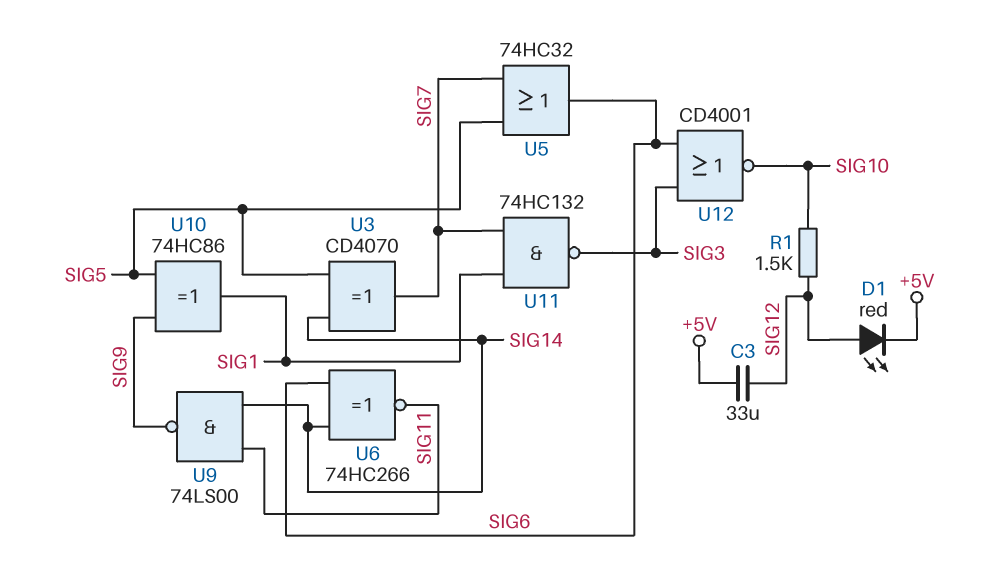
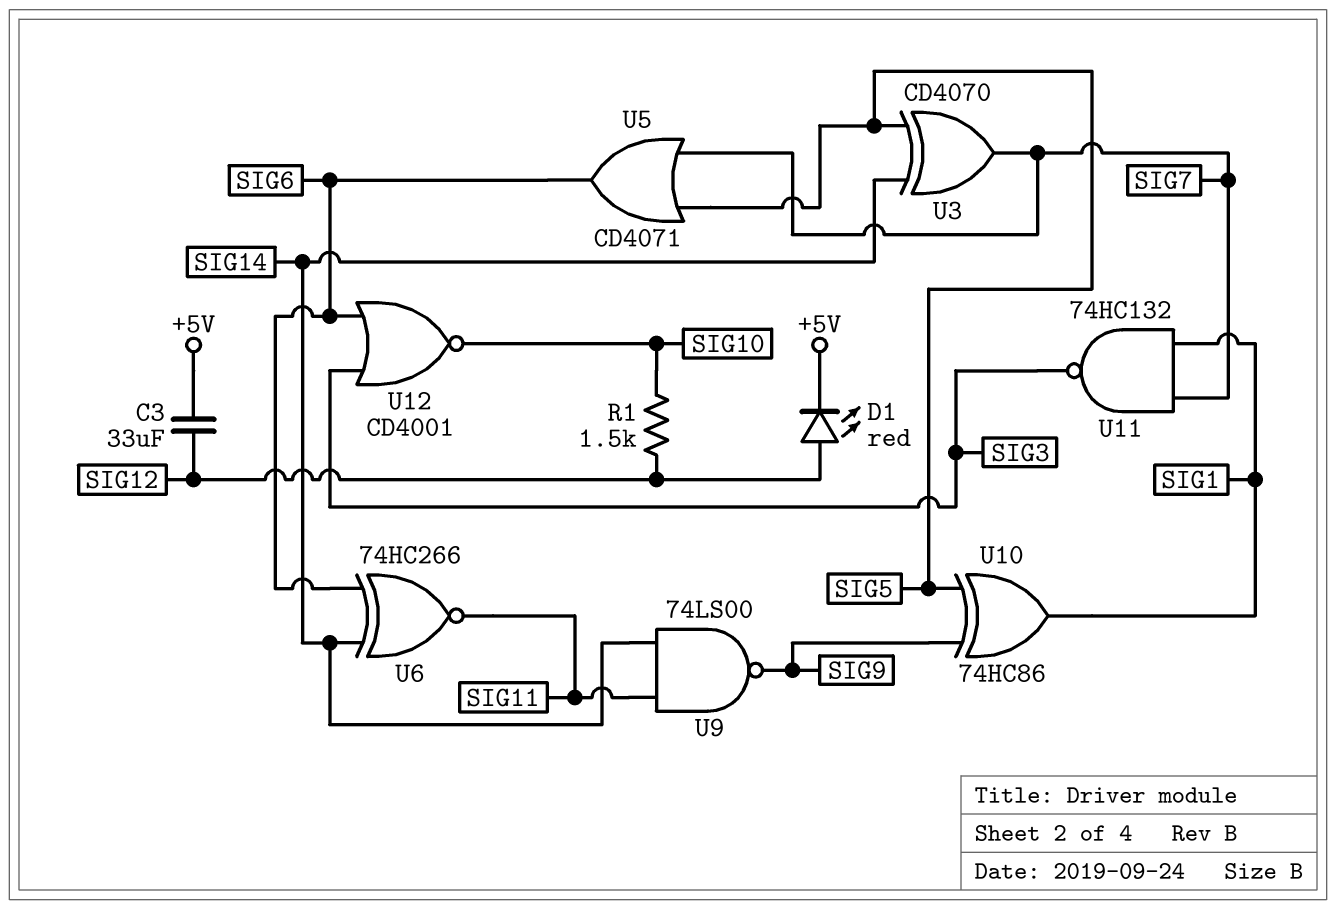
U5: OR 74HC32 (in SIG5, in SIG7, out SIG6) -> OR CD4071 (in SIG5, in SIG7, out SIG6)

